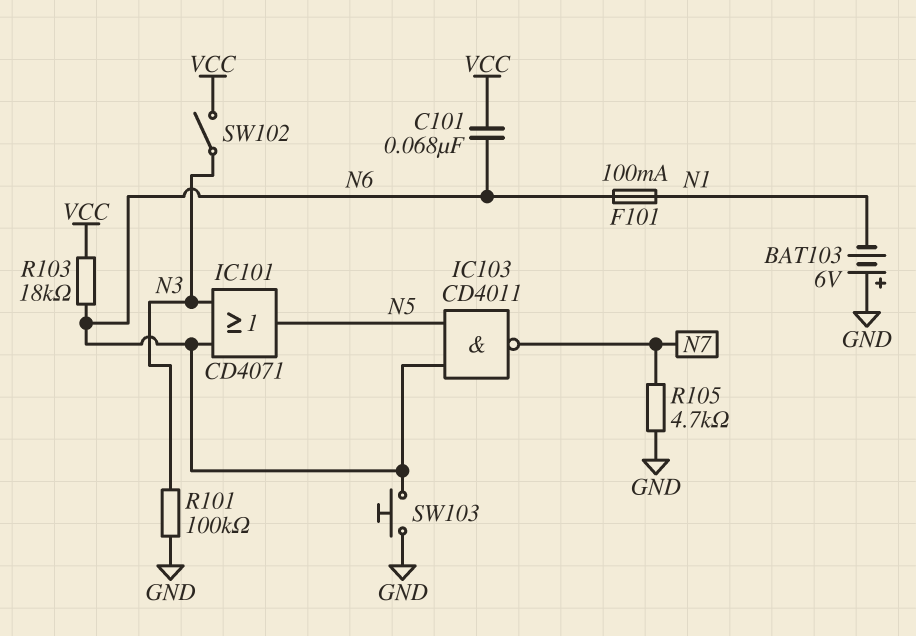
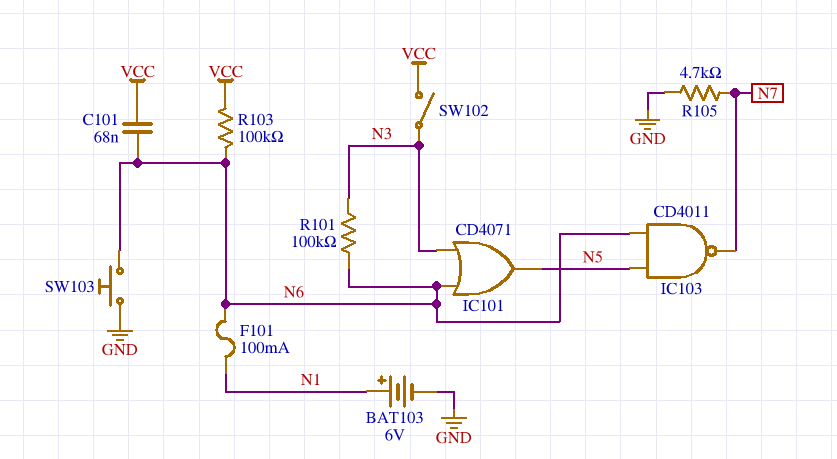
BAT103: 6V (plus GND, minus N1) -> 6V (plus N1, minus GND)
R101: 100k (GND, N3) -> 100k (N3, N6)
R103: 18k (N6, VCC) -> 100k (N6, VCC)

